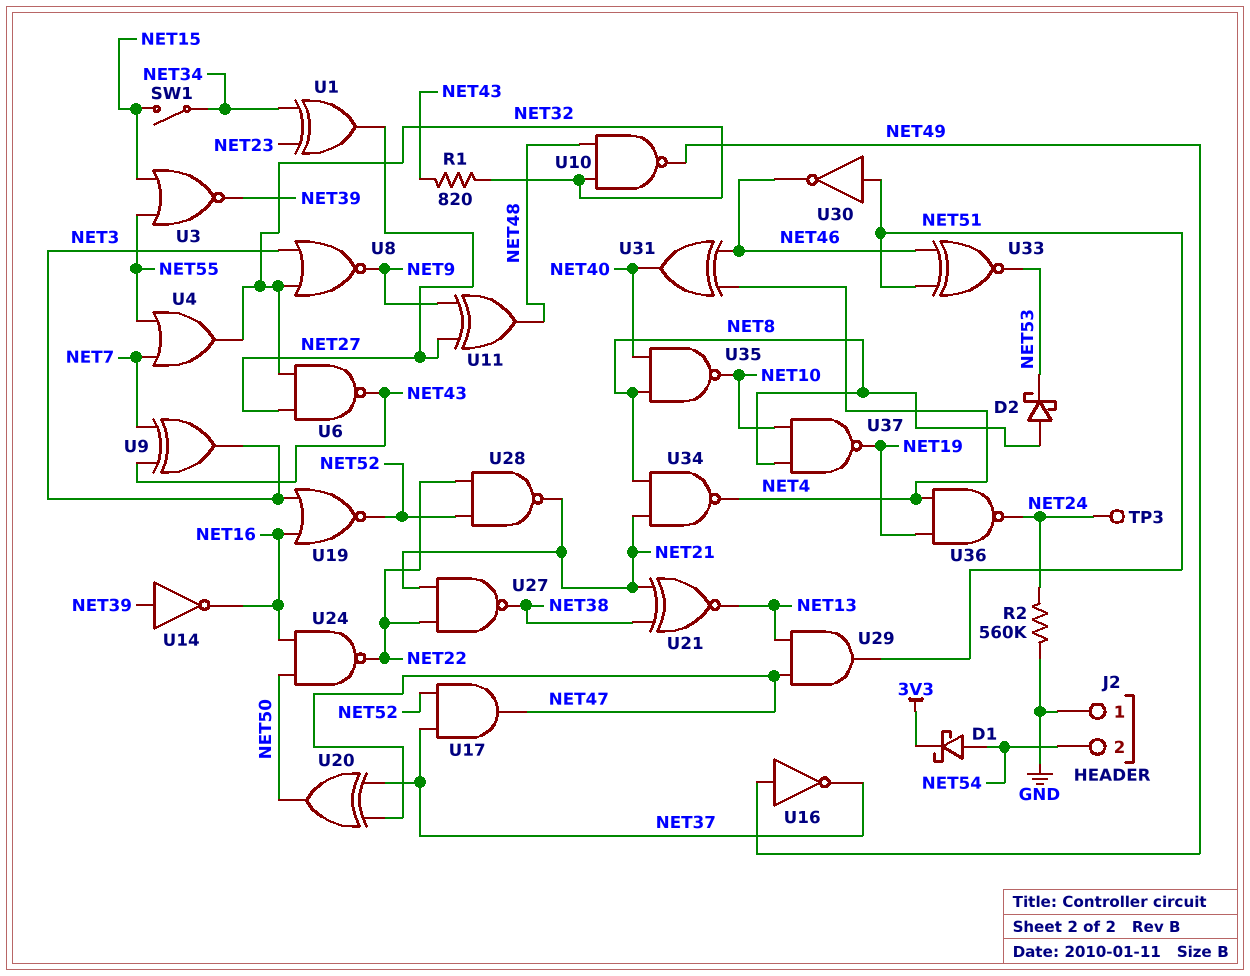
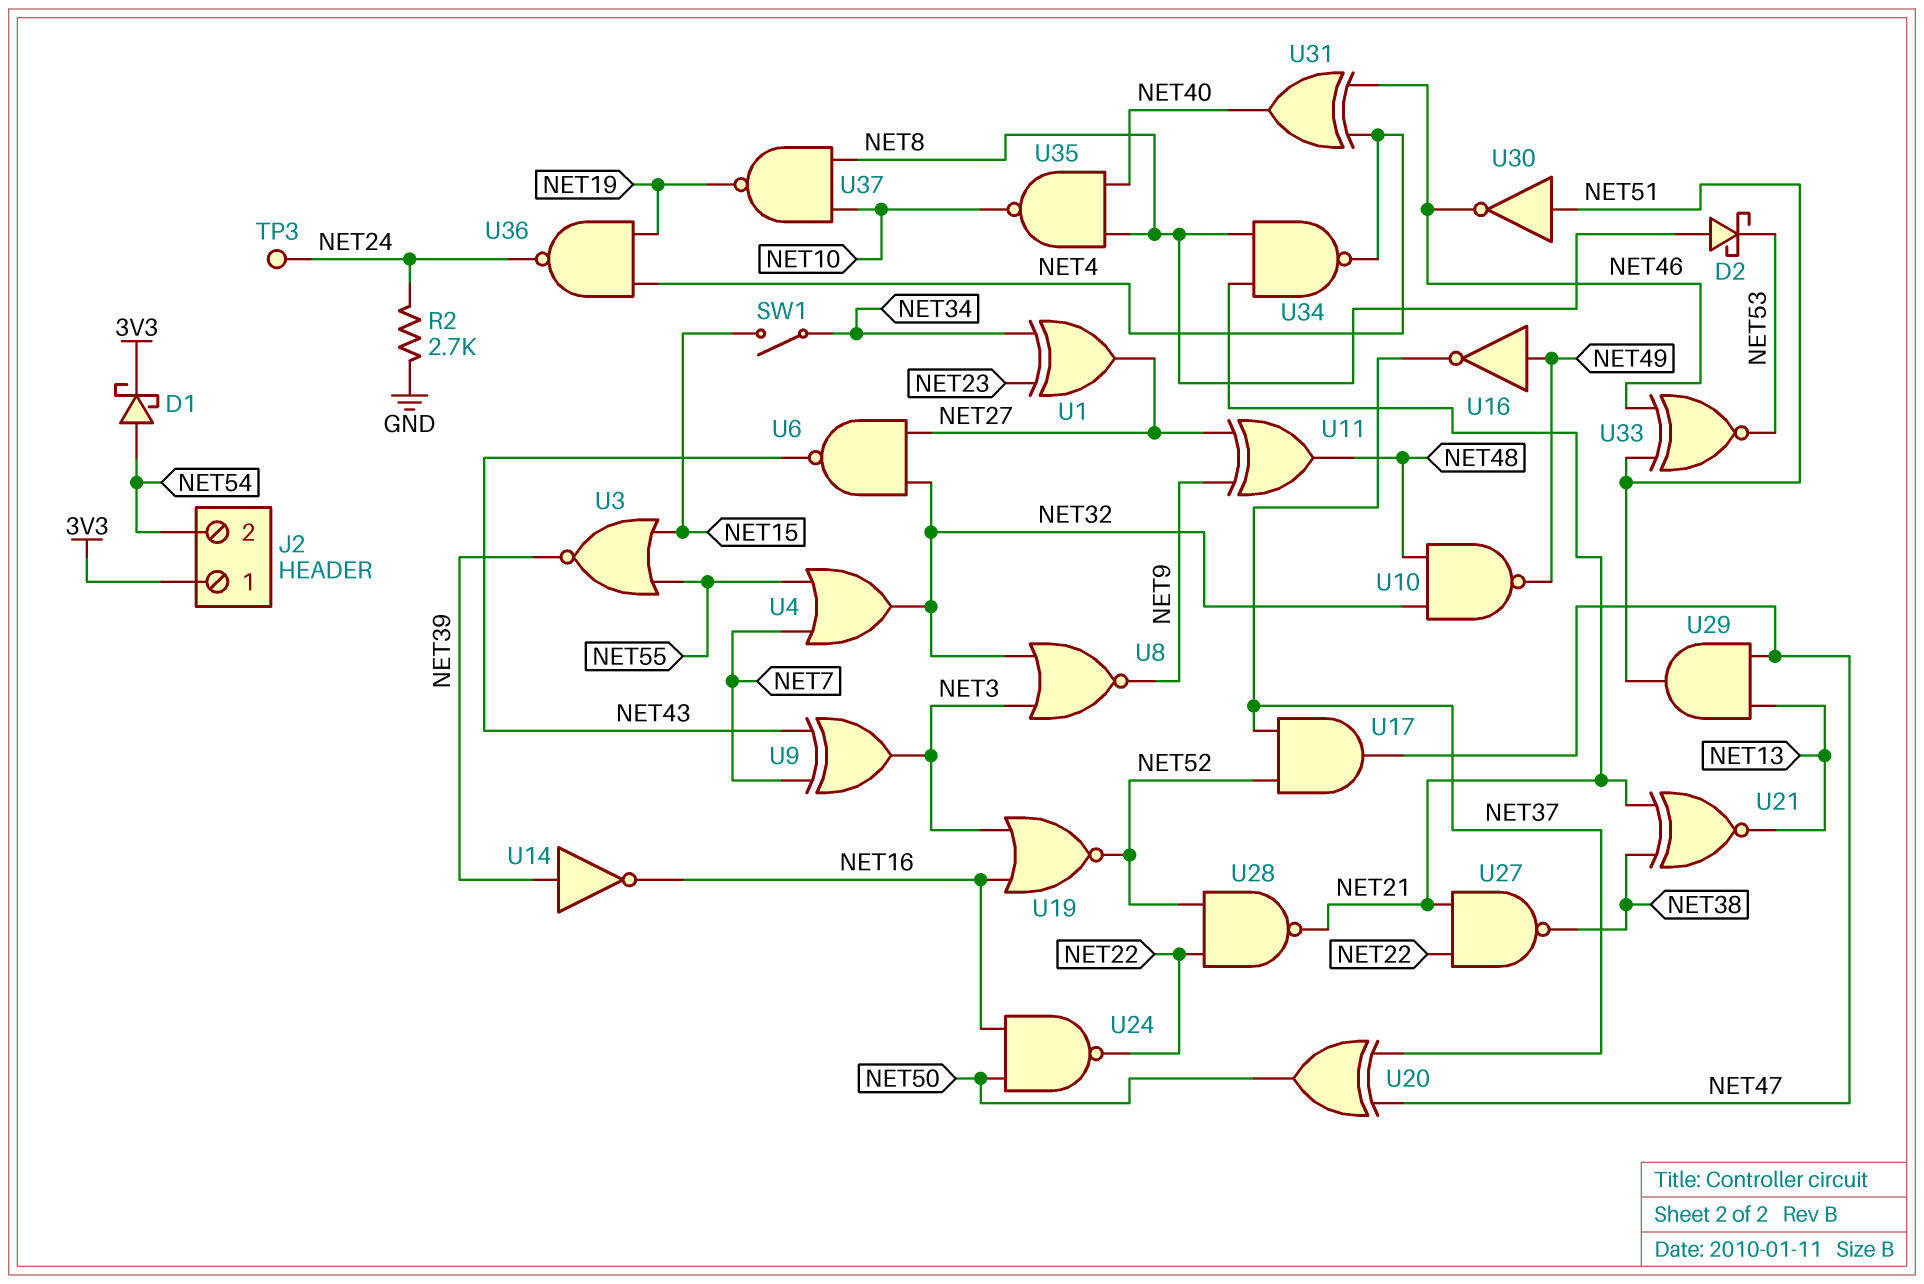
J2 pin 1: GND -> 3V3
R1: 820 (NET32, NET43) -> none
R2: 560k (GND, NET24) -> 2.7k (GND, NET24)

